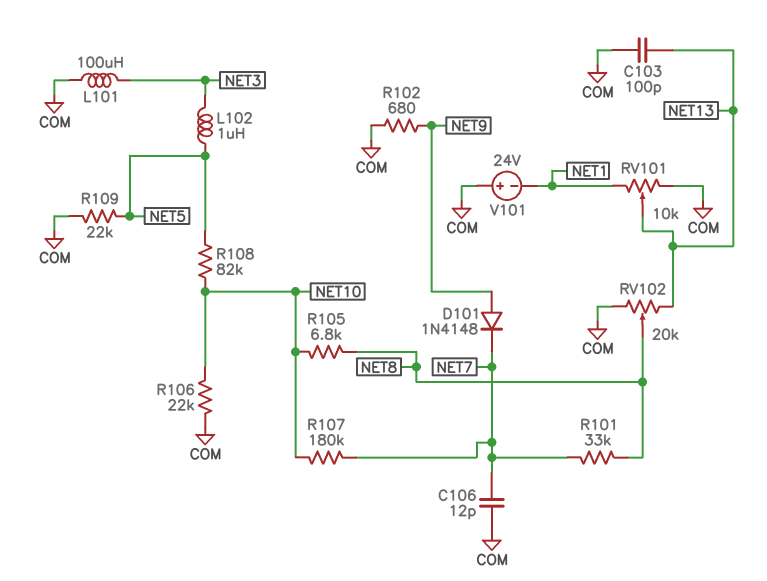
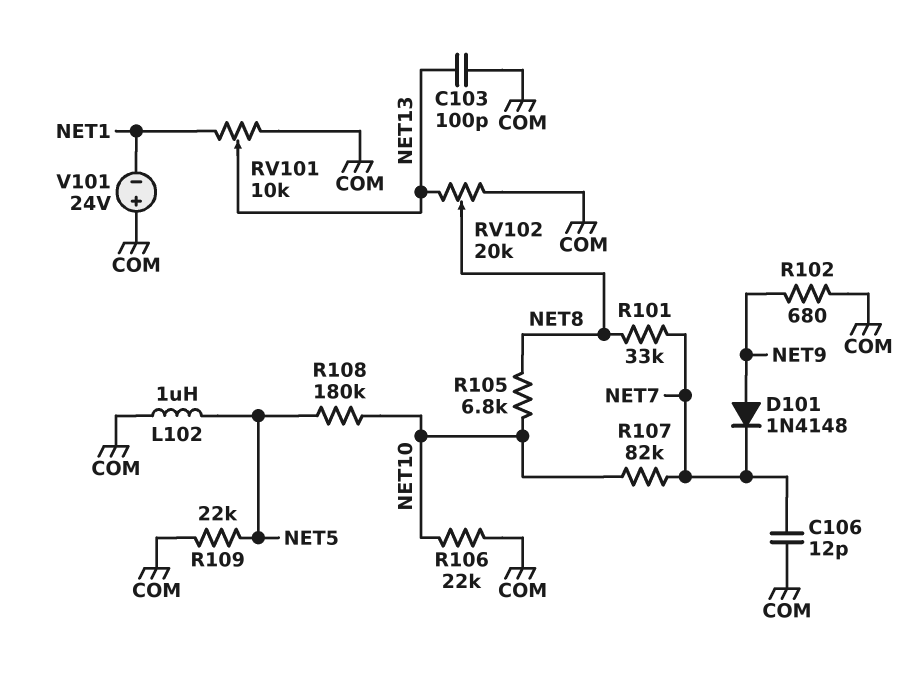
L101: 100uH (COM, NET3) -> none
L102: 1uH (NET3, NET5) -> 1uH (COM, NET5)
R107: 180k (NET7, NET10) -> 82k (NET7, NET10)
R108: 82k (NET5, NET10) -> 180k (NET5, NET10)

